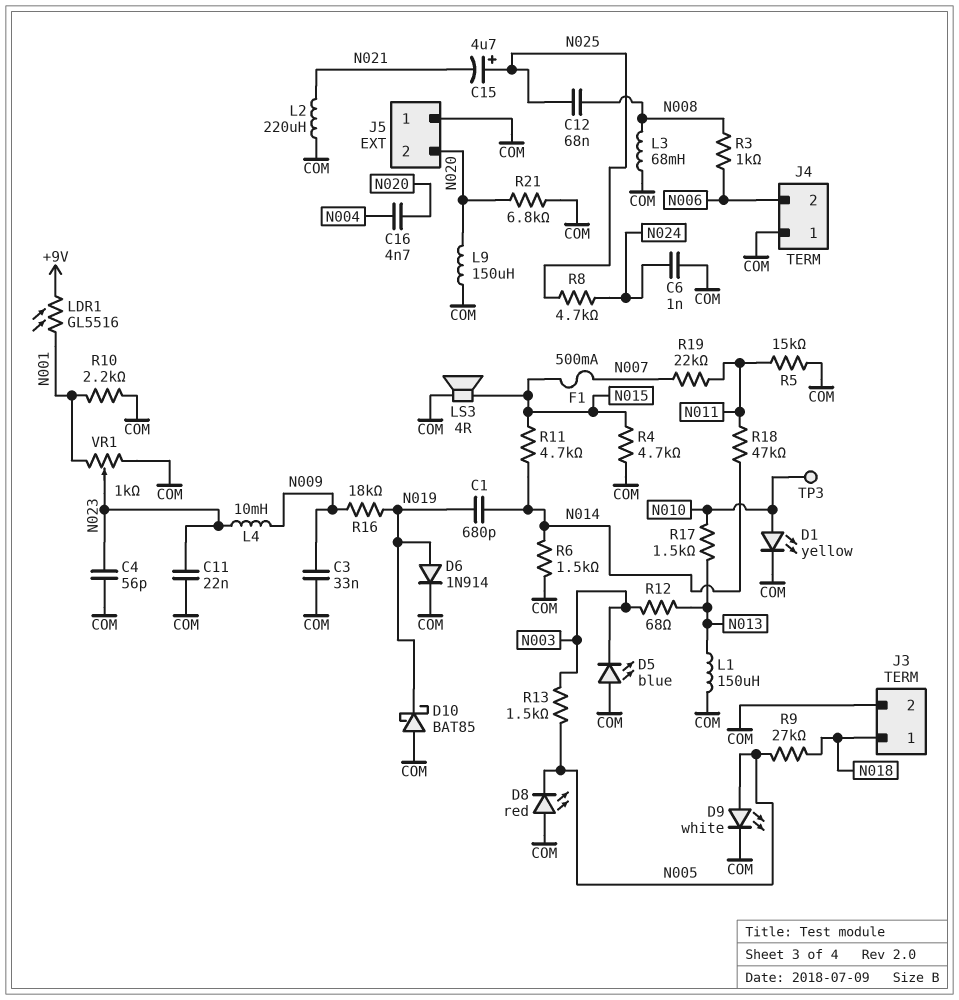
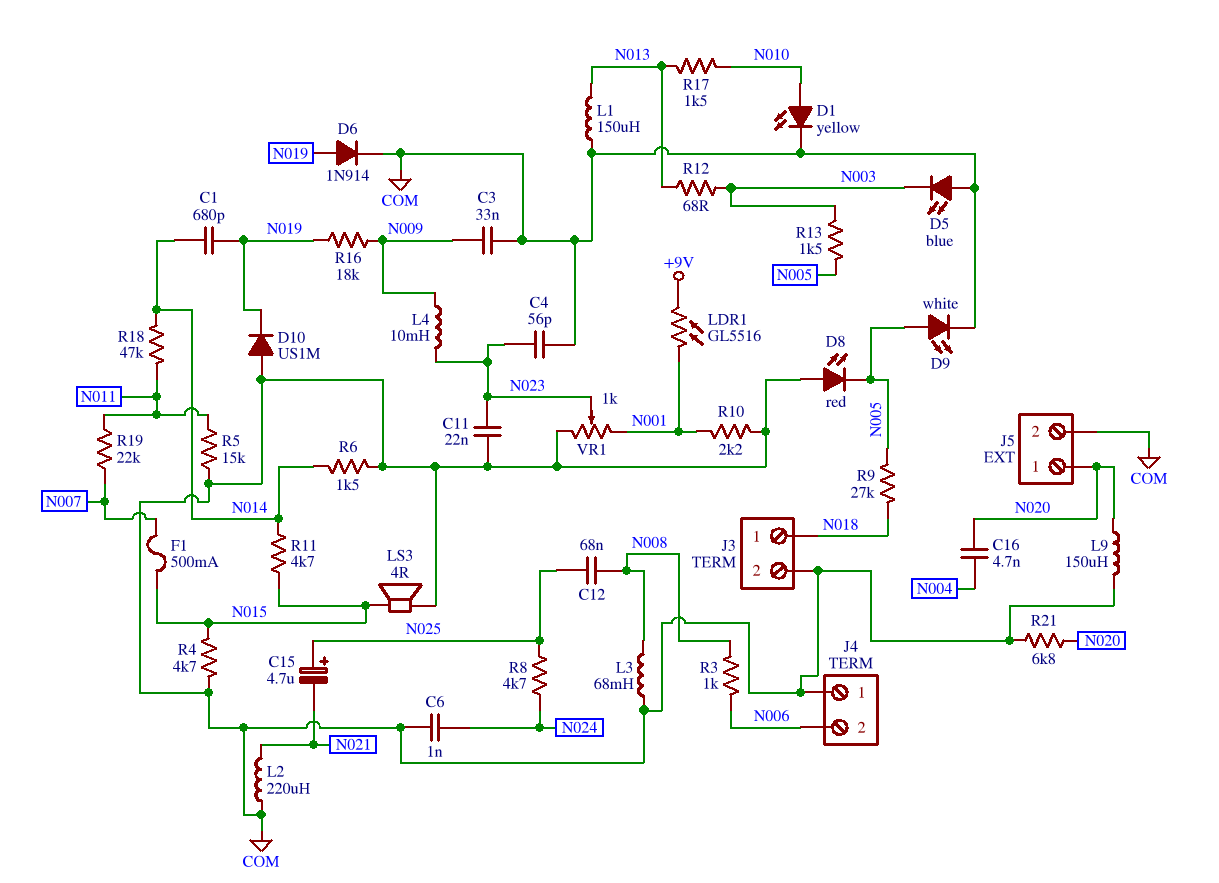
D10: schottky BAT85 (A COM, K N019) -> diode US1M (A COM, K N019)
J5 pin 1: COM -> N020
J5 pin 2: N020 -> COM
TP3: test point (N010) -> none

